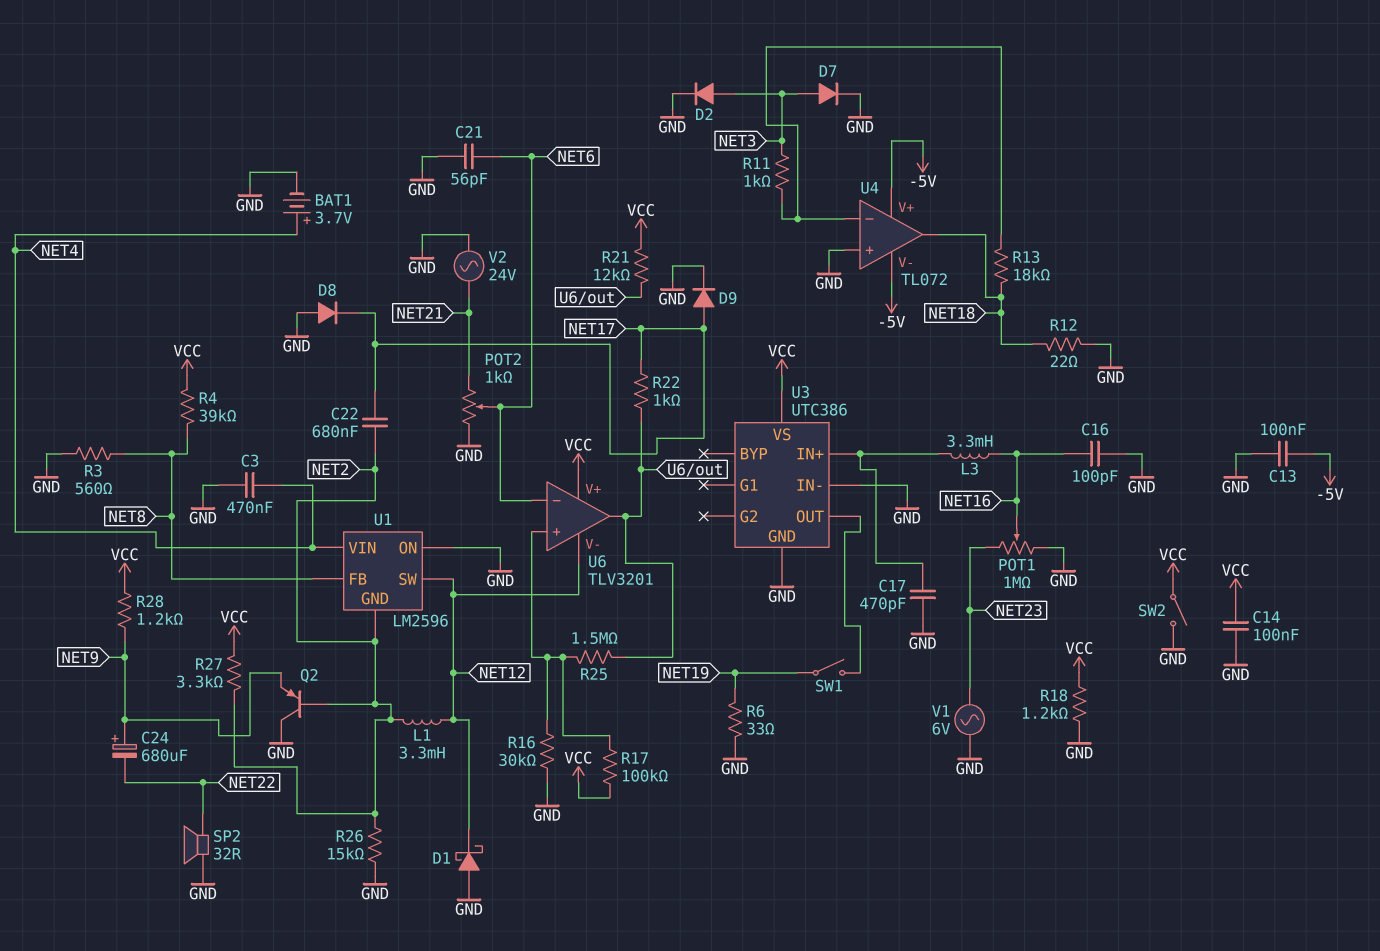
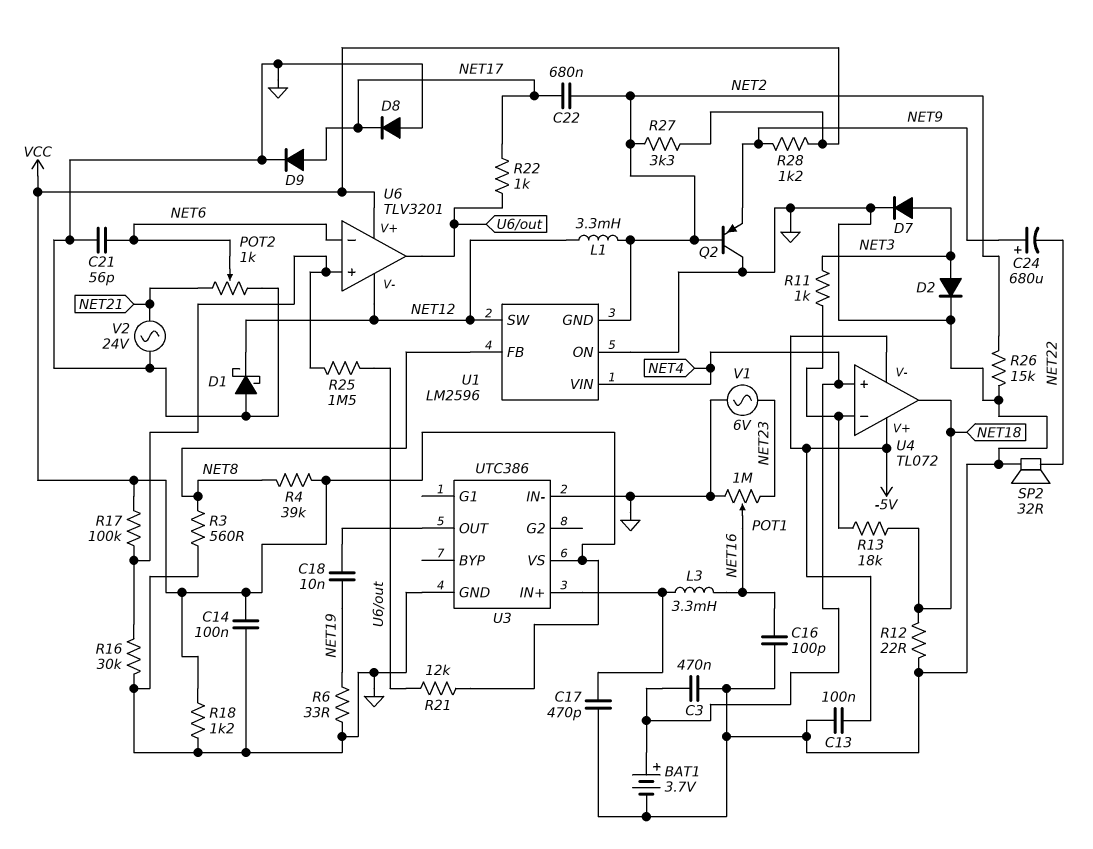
C18: none -> 10nF (NET19, U3/OUT)
SW1: switch (NET19, U3/OUT) -> none
SW2: switch (GND, VCC) -> none
U4 pin in+: GND -> NET4

